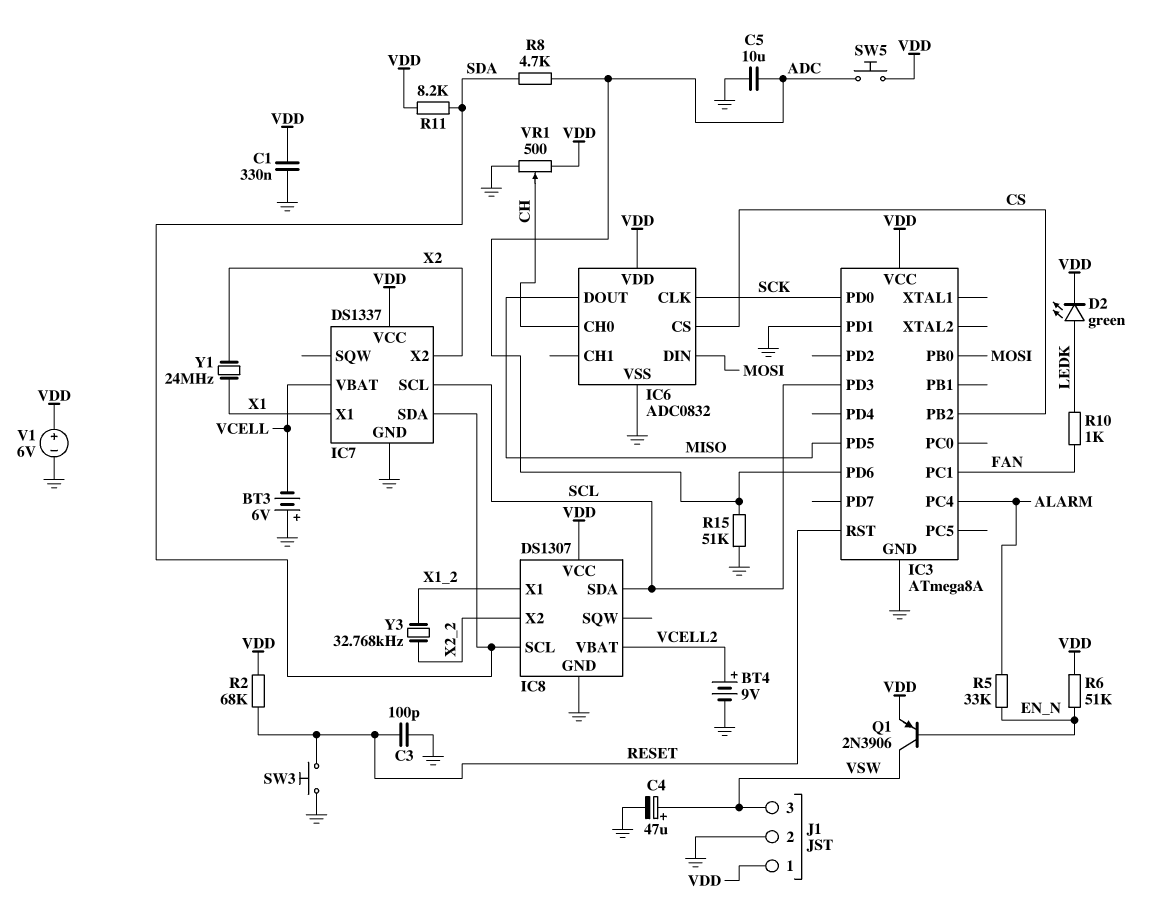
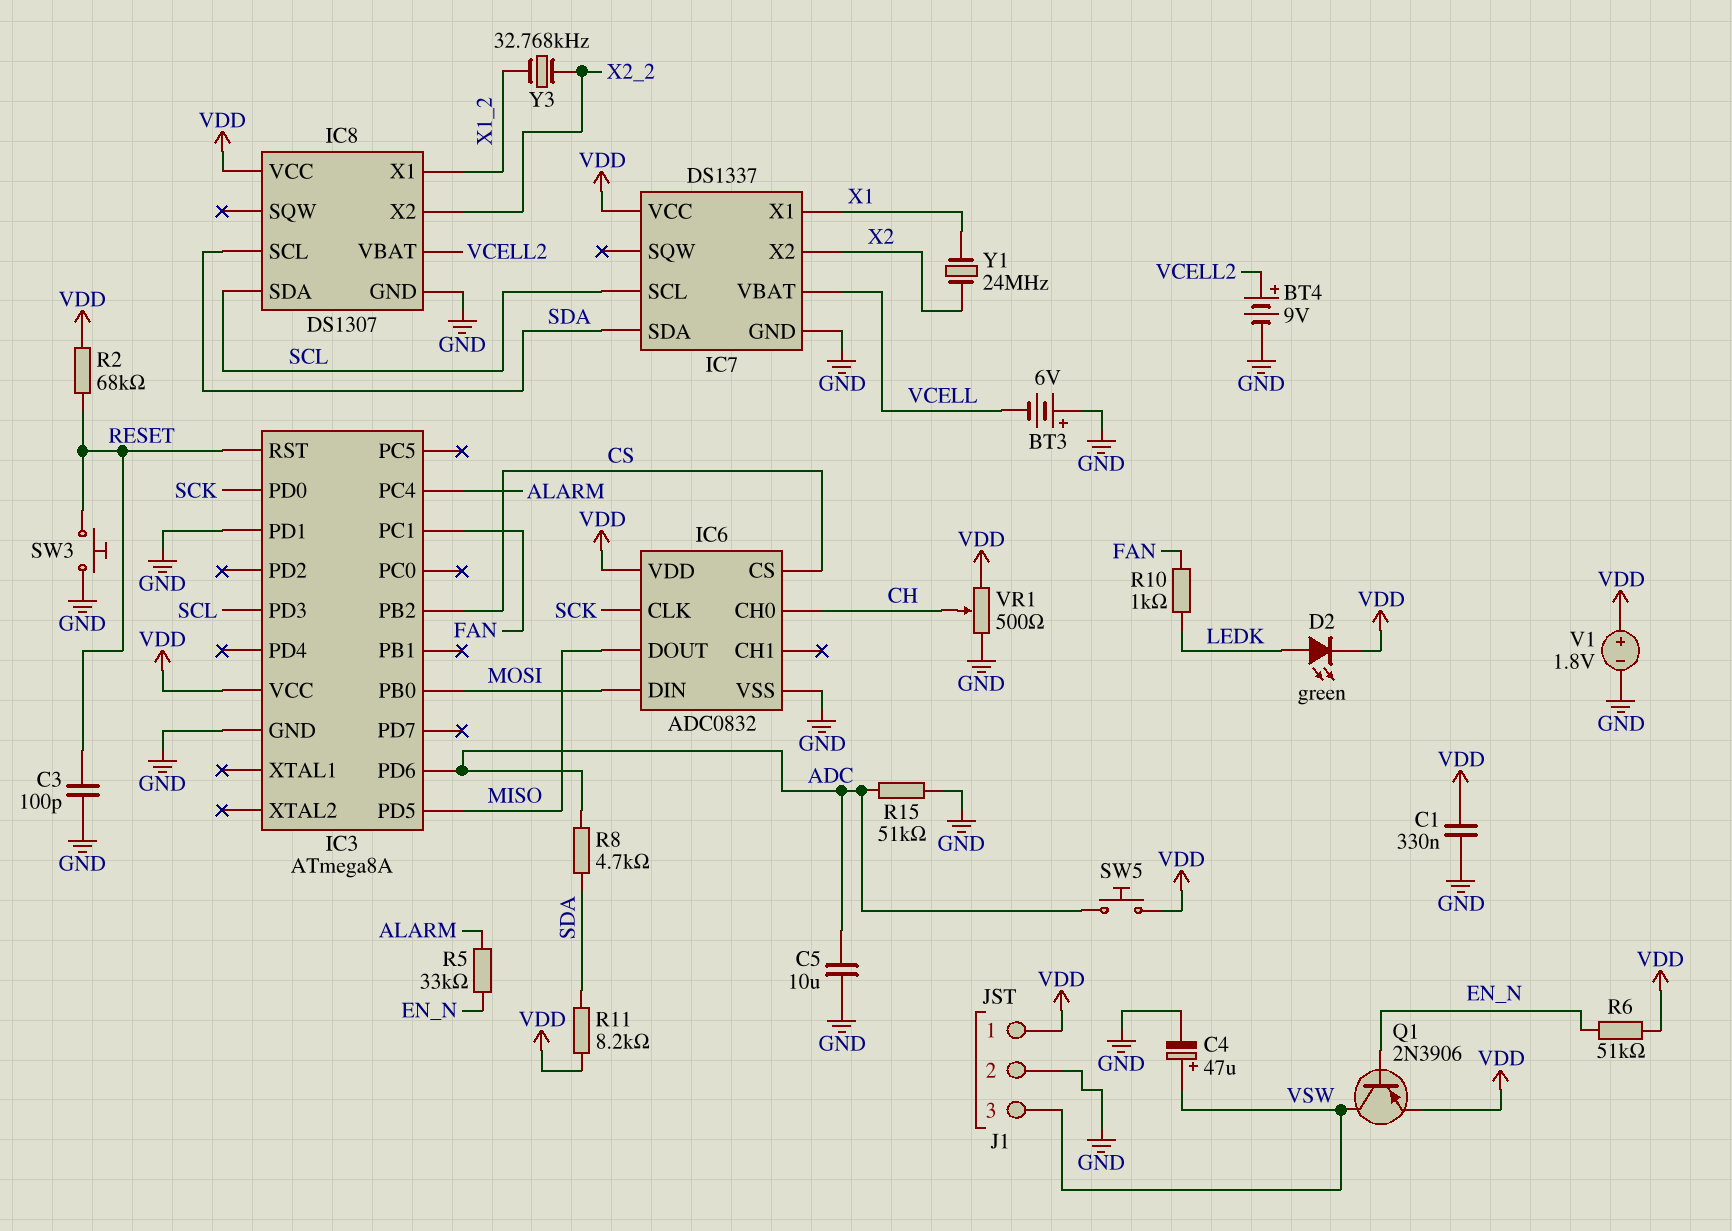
V1: 6V (plus VDD, minus GND) -> 1.8V (plus VDD, minus GND)

